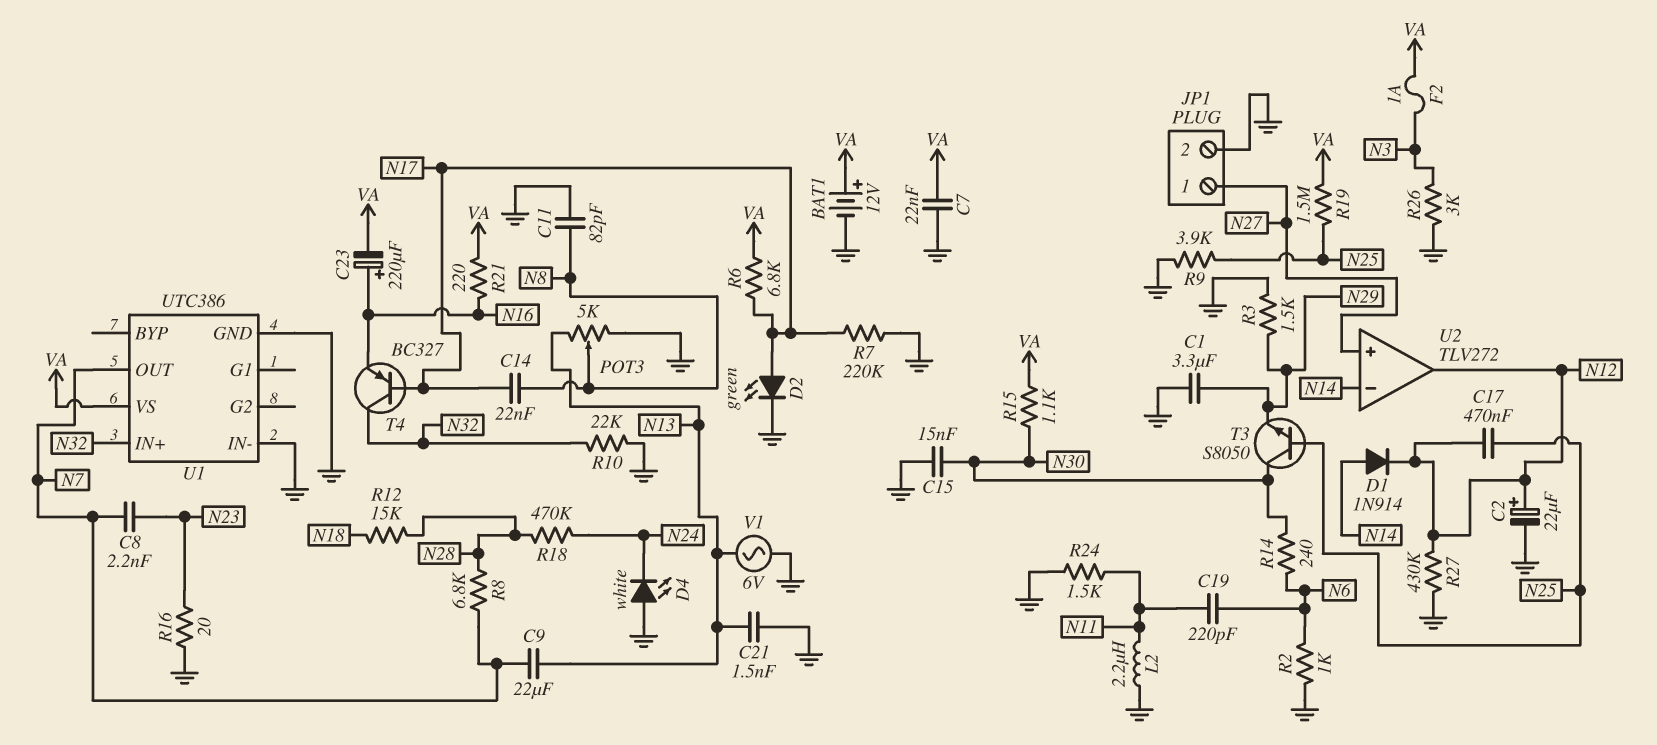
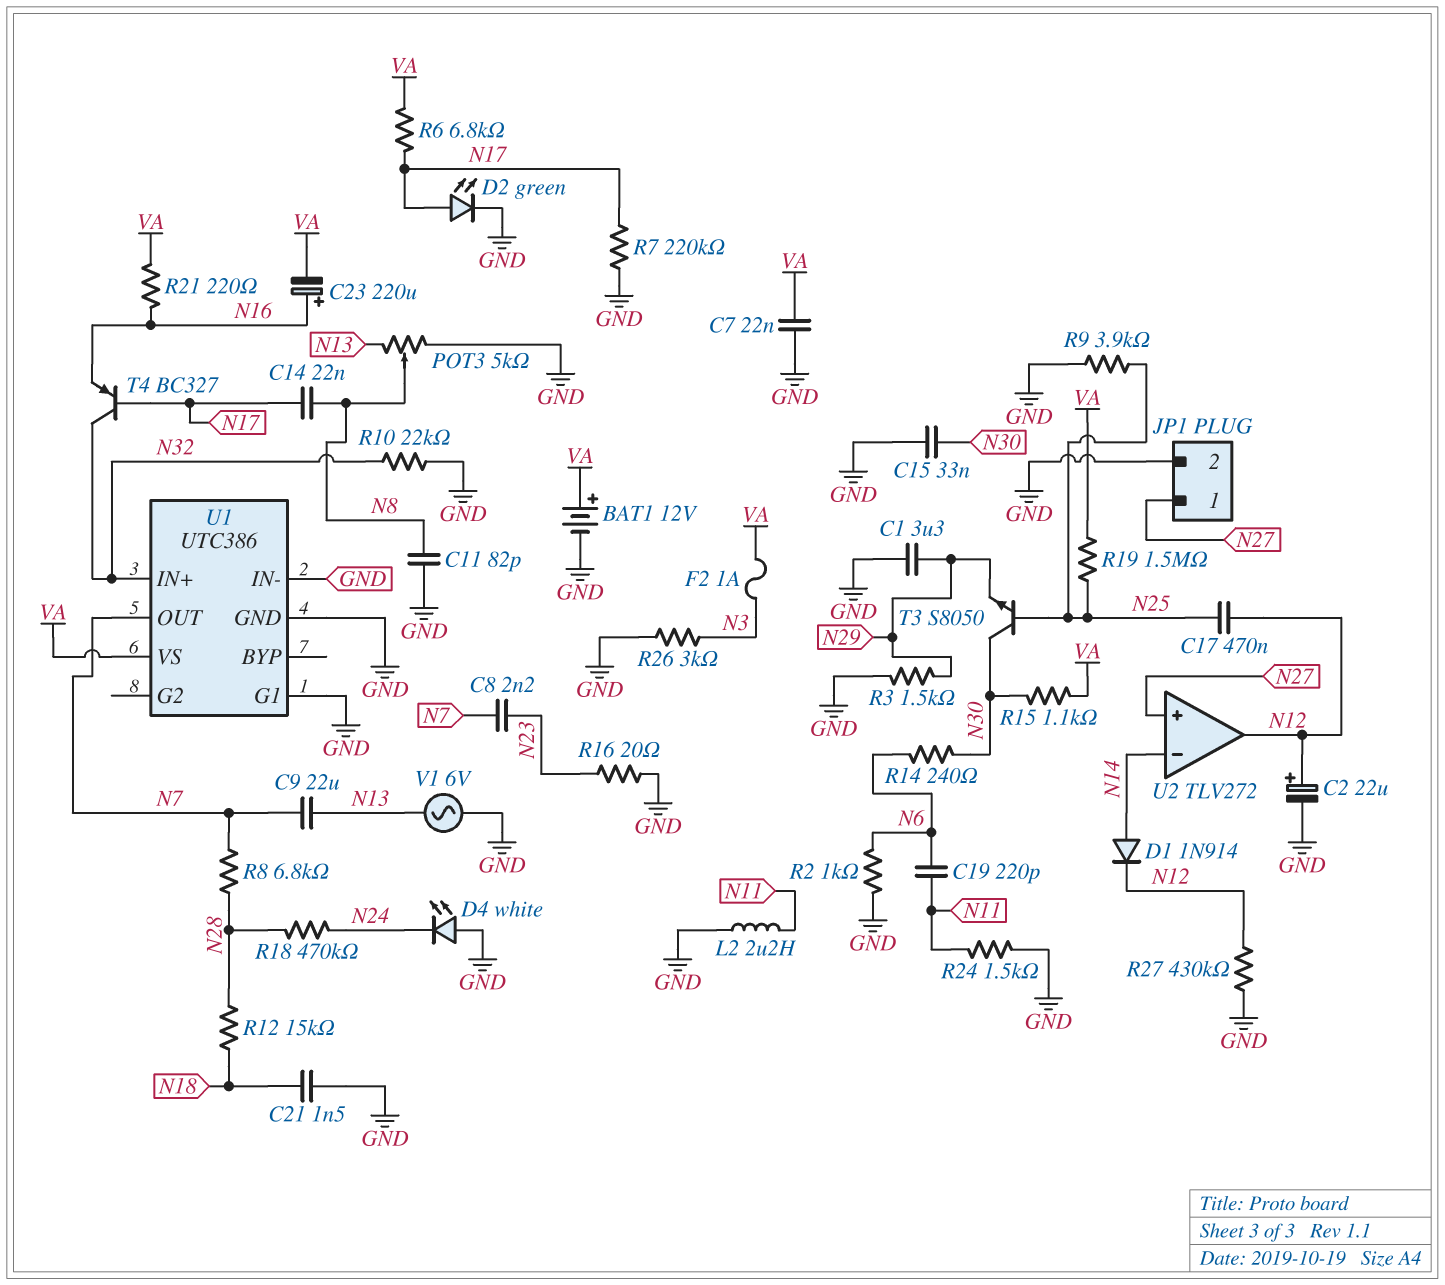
C15: 15nF (GND, N30) -> 33nF (GND, N30)
C21: 1.5nF (GND, N13) -> 1.5nF (GND, N18)
U1 pin G1: none -> GND

